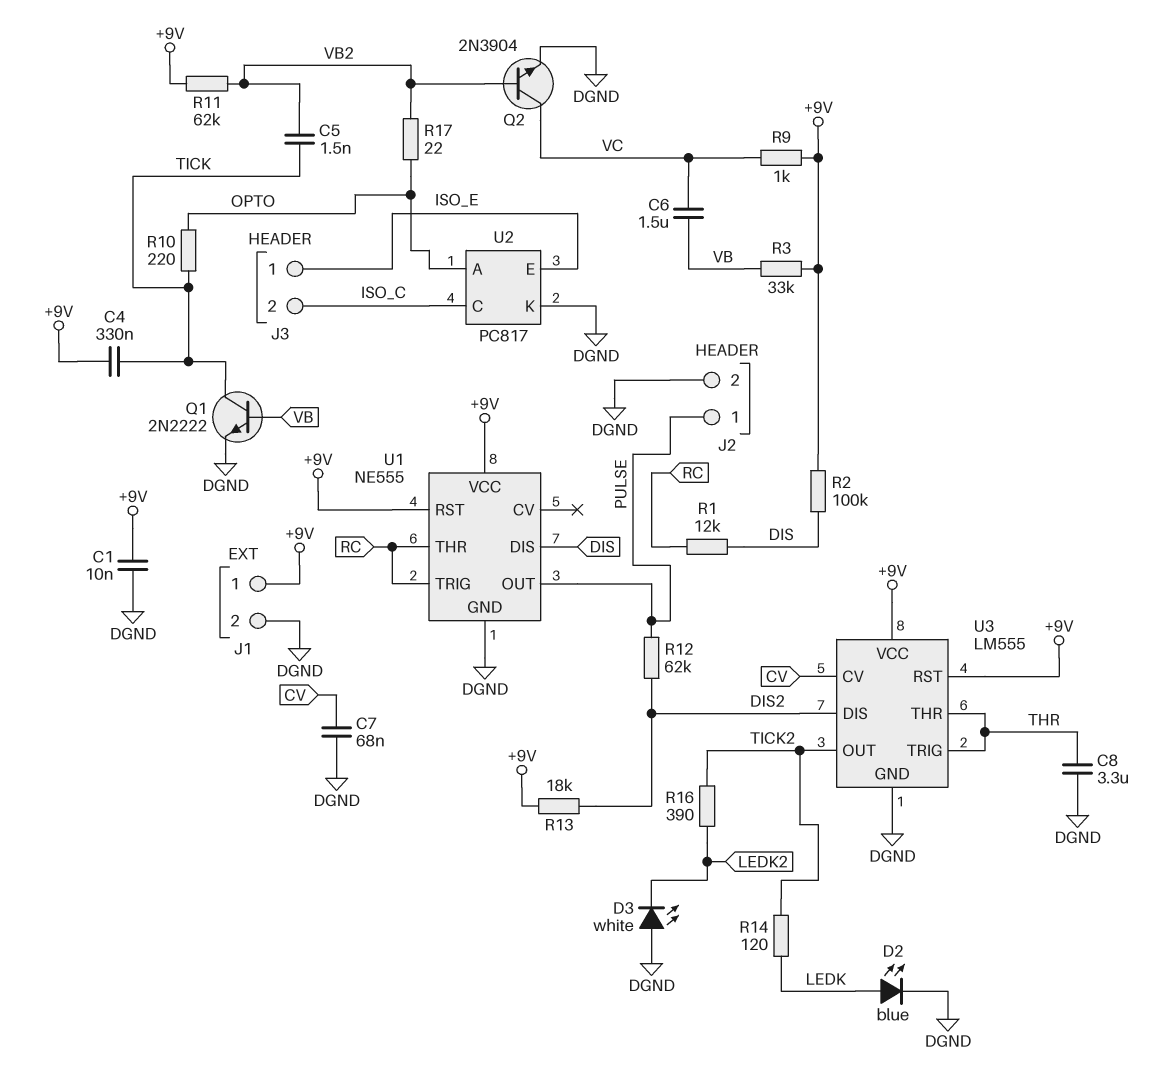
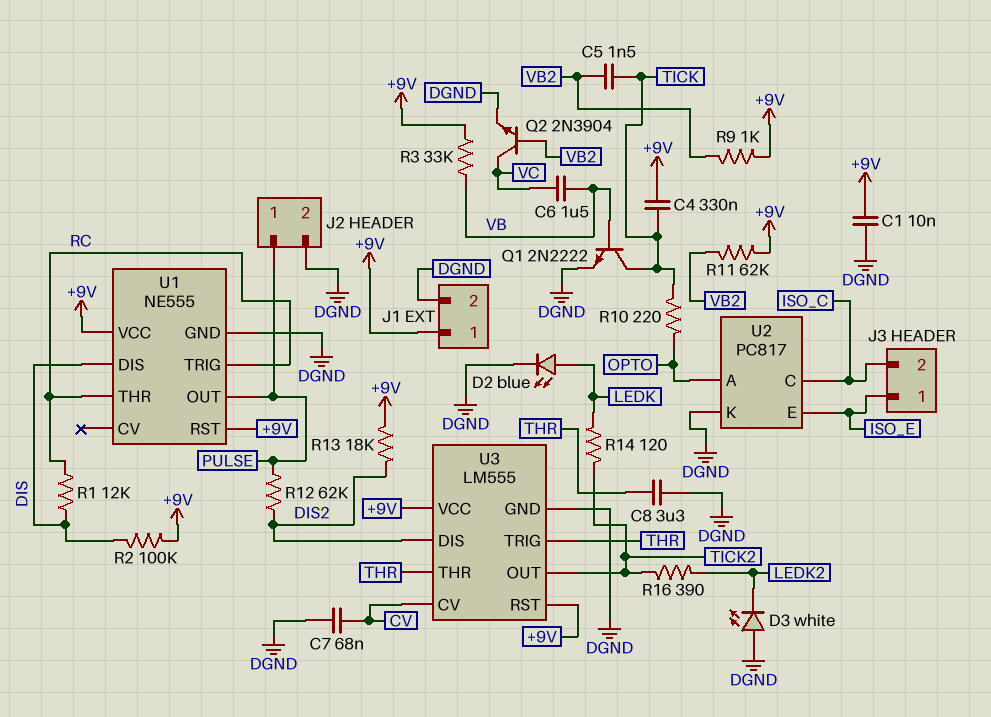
R9: 1k (+9V, VC) -> 1k (+9V, VB2)
R17: 22 (OPTO, VB2) -> none

